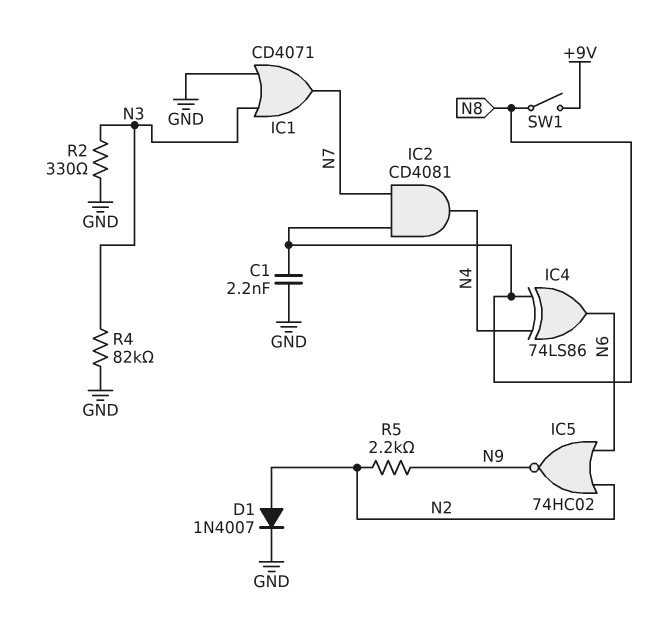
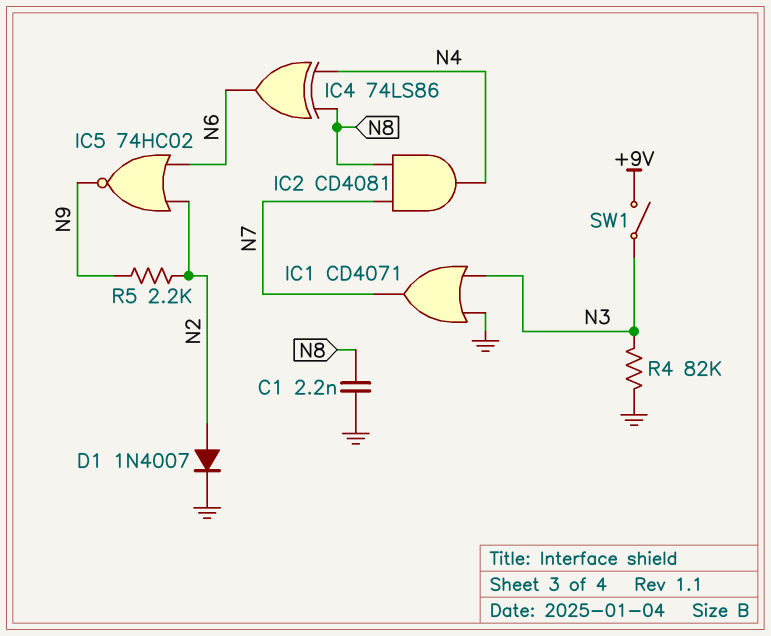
R2: 330 (GND, N3) -> none
SW1: switch (+9V, N8) -> switch (+9V, N3)

